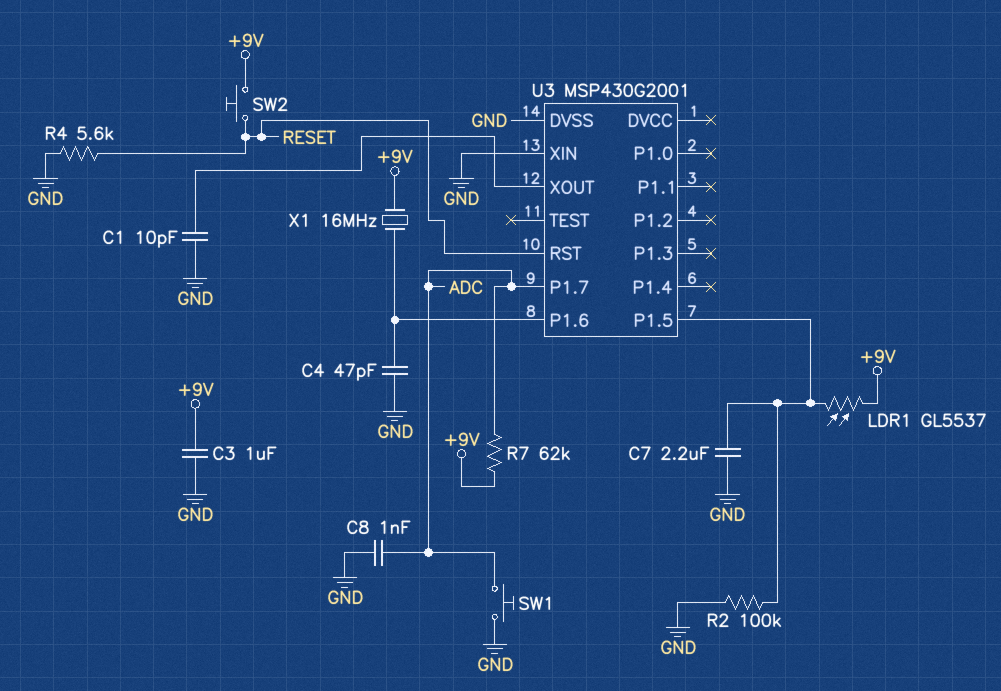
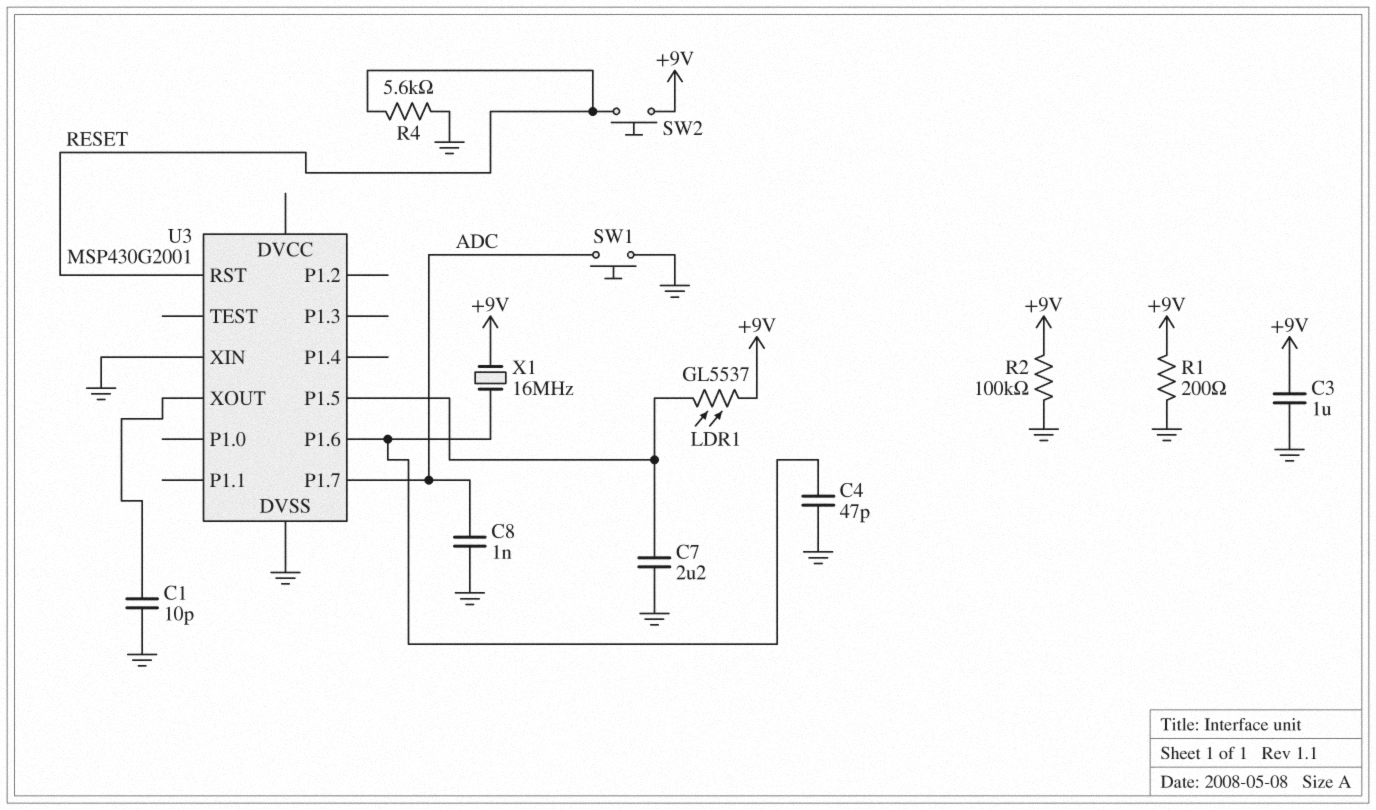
R1: none -> 200 (+9V, GND)
R2: 100k (GND, U3/P1.5) -> 100k (+9V, GND)
R7: 62k (+9V, ADC) -> none

